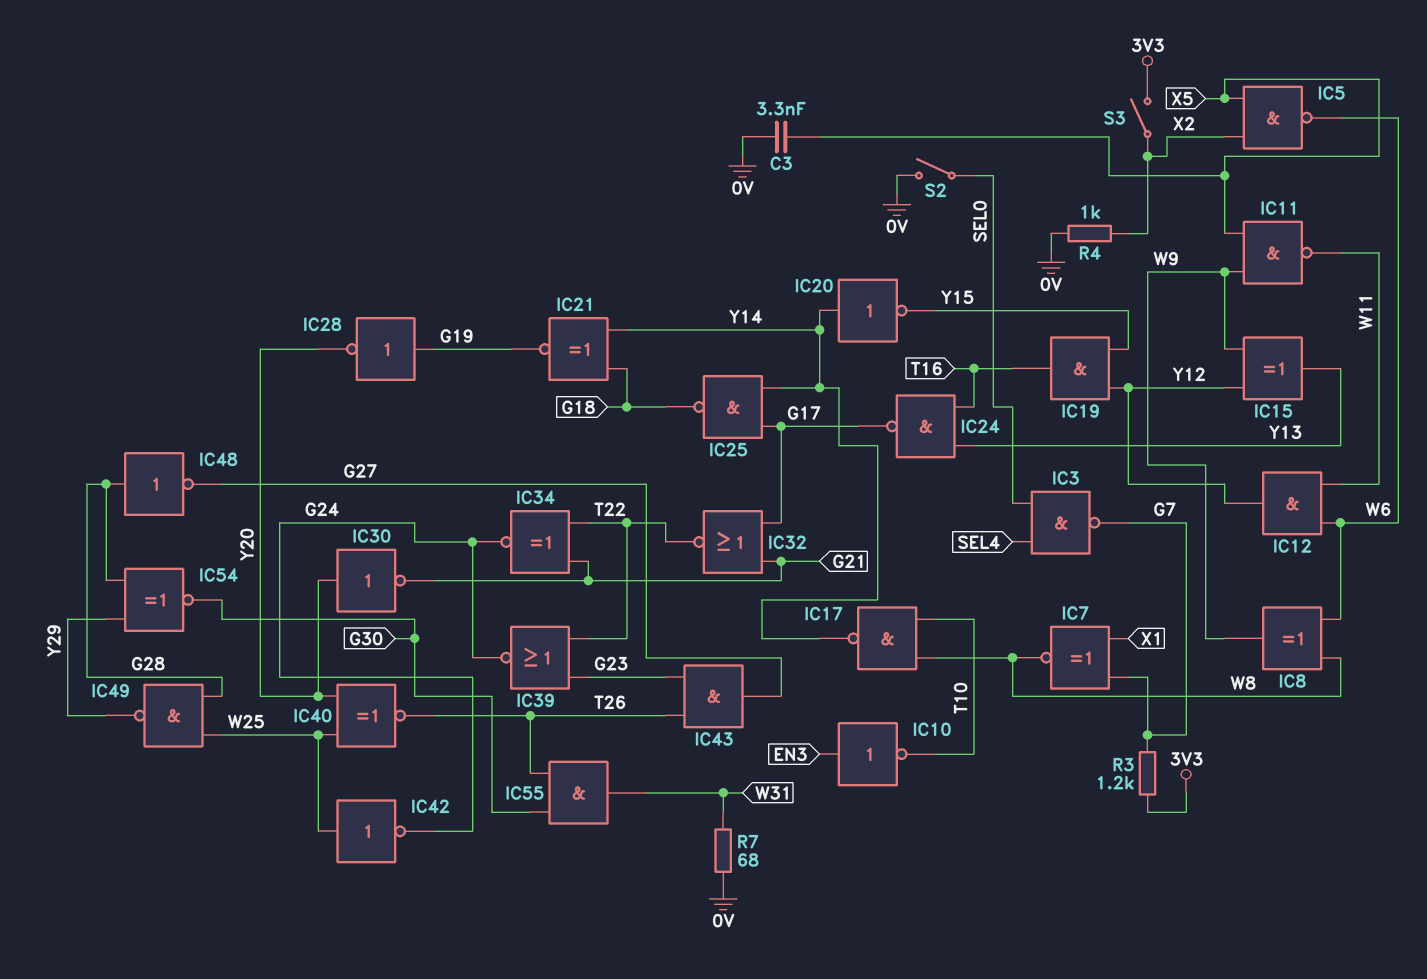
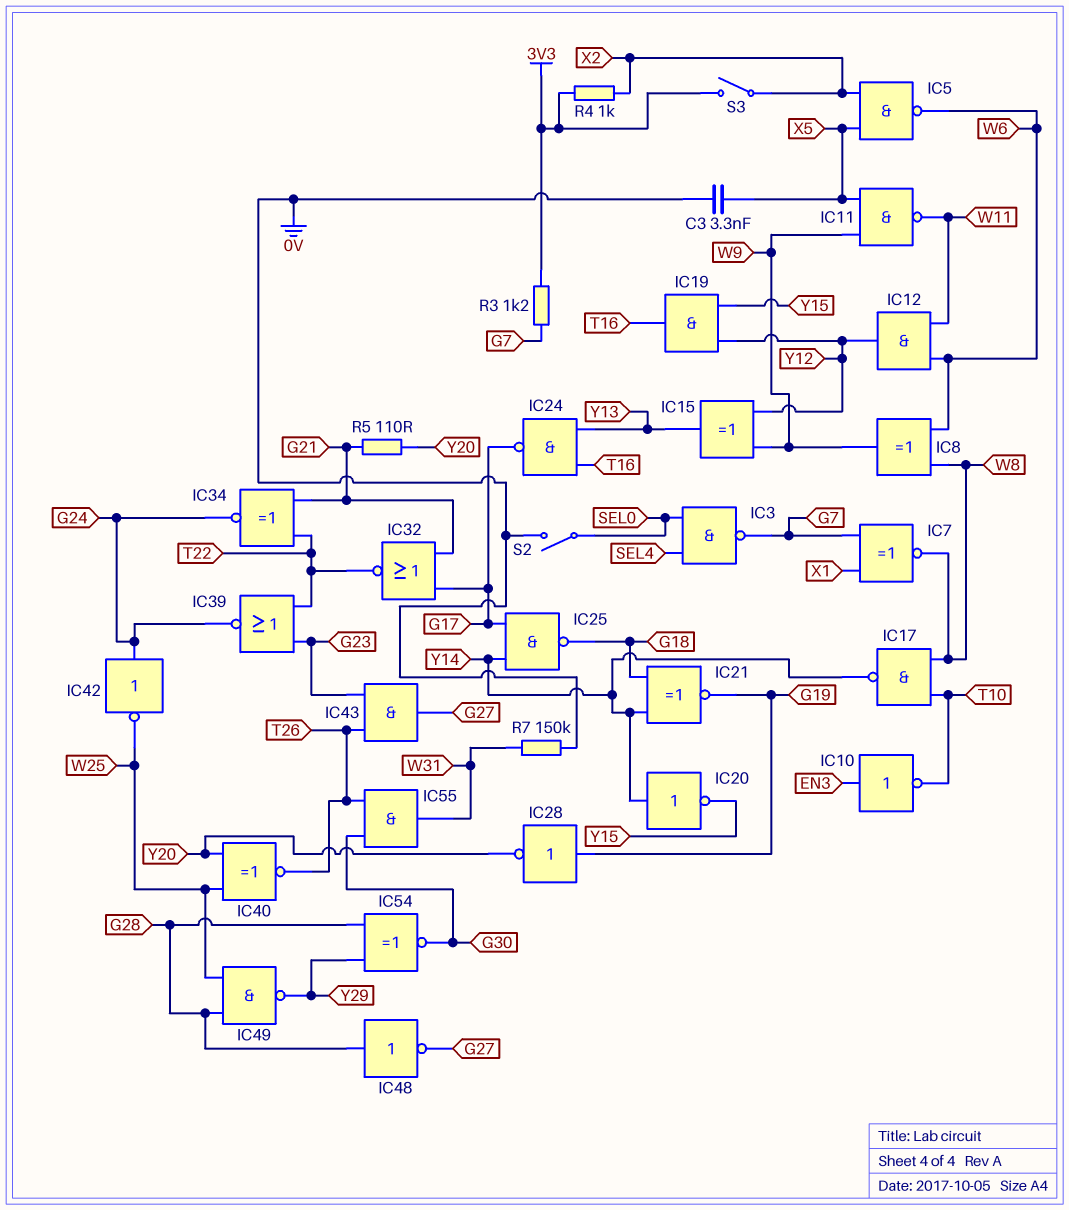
IC30: NOT (in Y20, out G21) -> none
IC42: NOT (in W25, out G24) -> NOT (in G24, out W25)
R4: 1k (0V, X2) -> 1k (3V3, X2)
R5: none -> 110 (G21, Y20)
R7: 68 (0V, W31) -> 150k (0V, W31)

